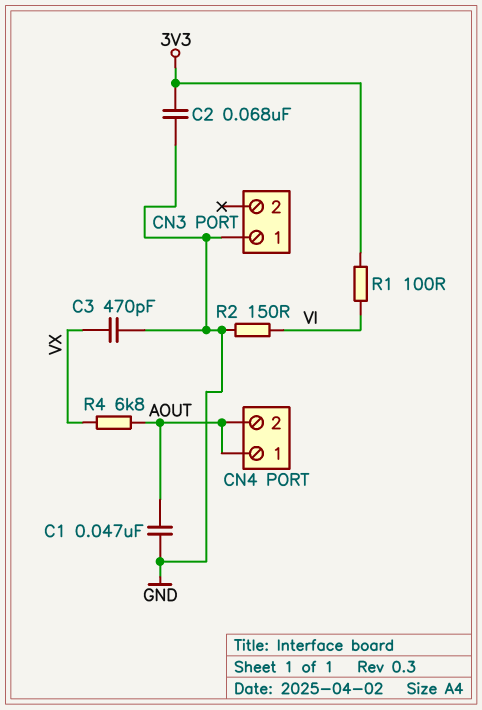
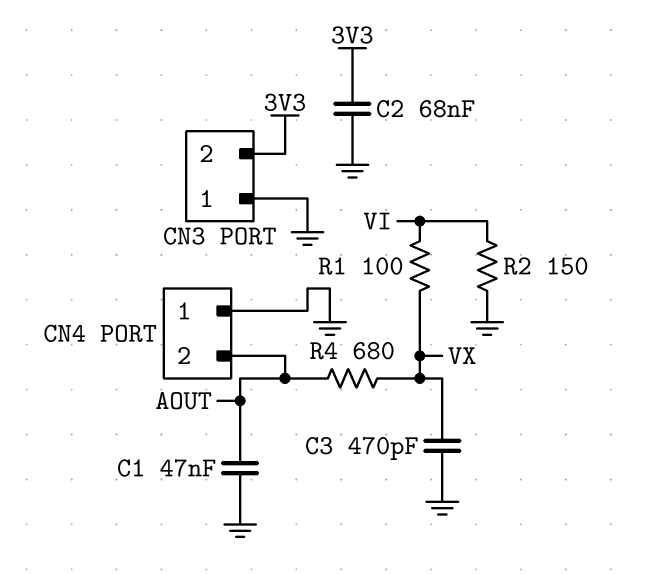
CN3 pin 2: none -> 3V3
CN4 pin 1: AOUT -> GND
R1: 100 (3V3, VI) -> 100 (VI, VX)
R4: 6.8k (AOUT, VX) -> 680 (AOUT, VX)

